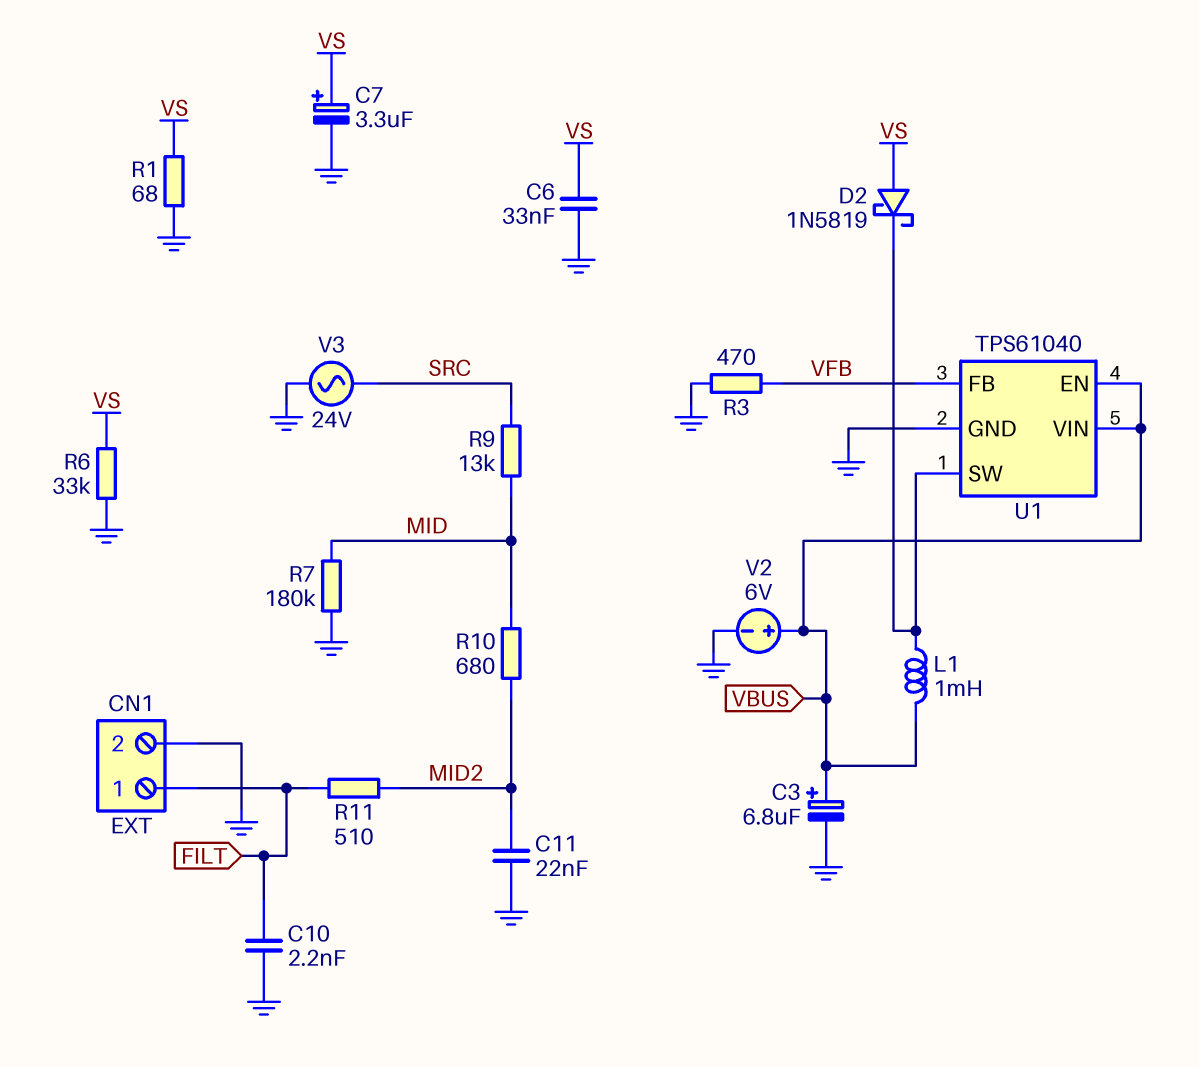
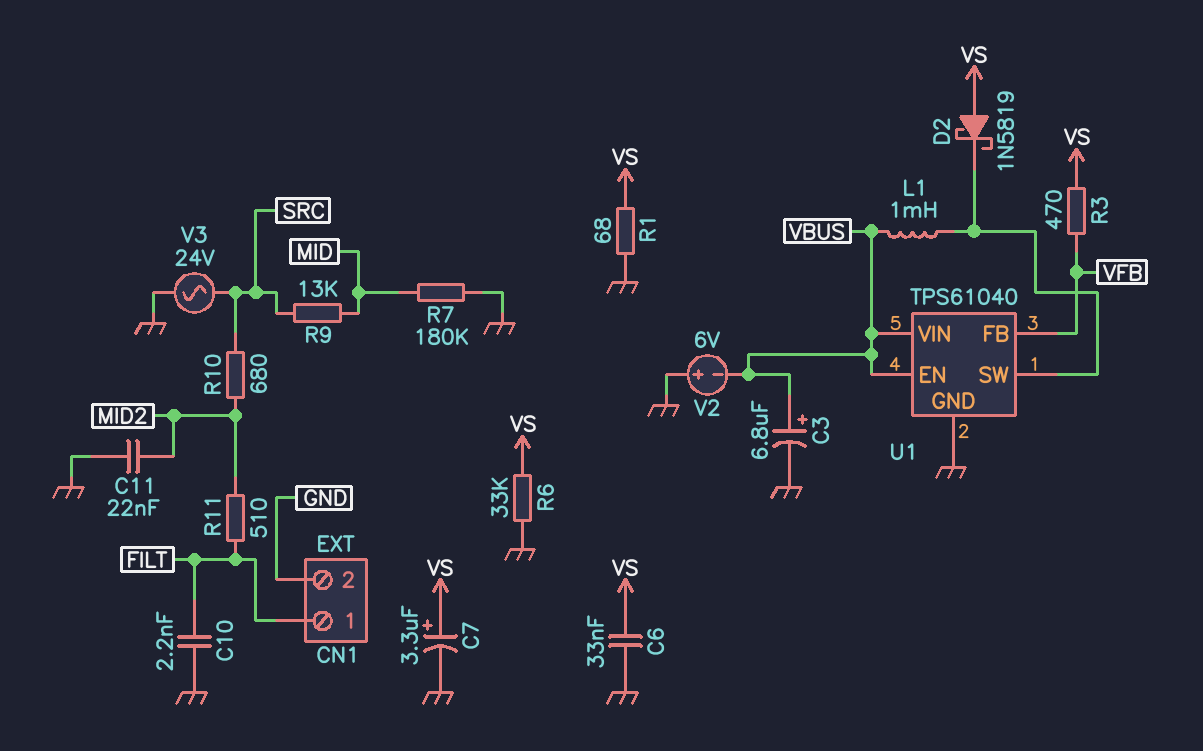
R3: 470 (GND, VFB) -> 470 (VFB, VS)
R10: 680 (MID, MID2) -> 680 (MID2, SRC)
V2: 6V (plus VBUS, minus GND) -> 6V (plus GND, minus VBUS)

